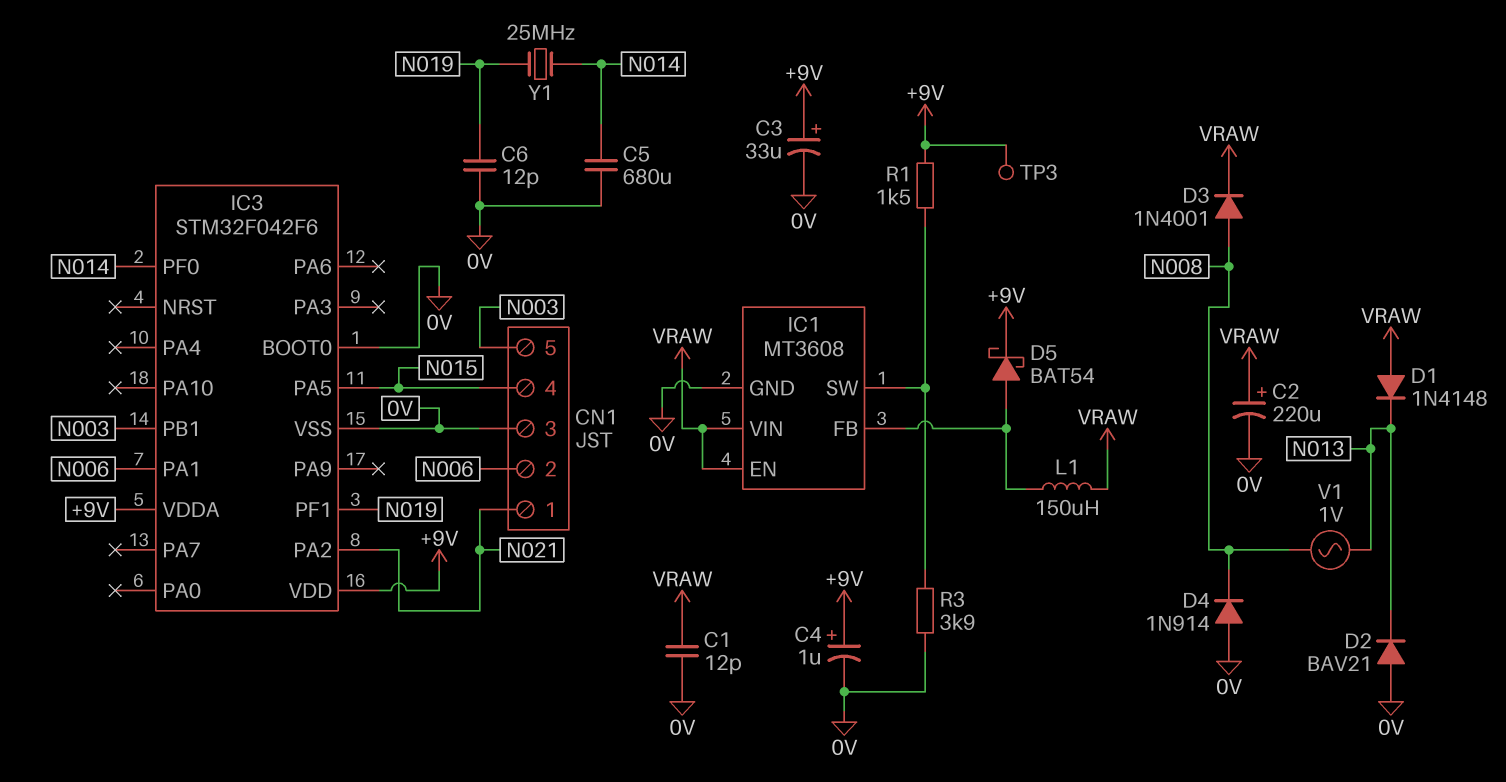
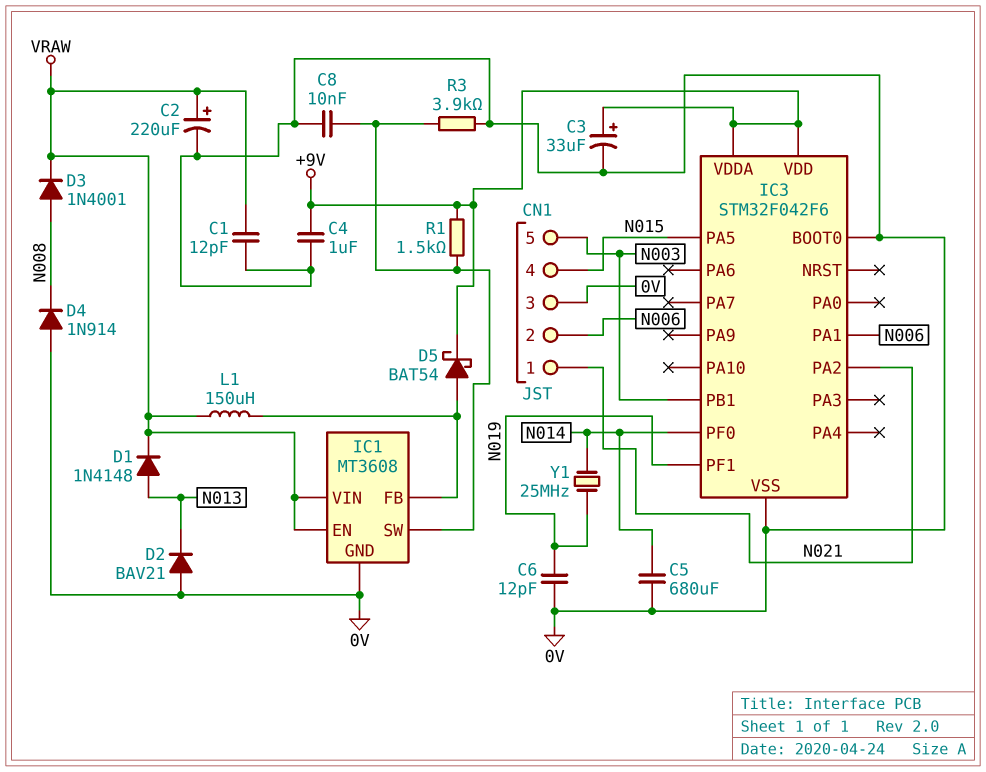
C4: 1uF (plus +9V, minus 0V) -> 1uF (+9V, 0V)
C8: none -> 10nF (0V, IC1/SW)
D1: diode 1N4148 (A VRAW, K N013) -> diode 1N4148 (A N013, K VRAW)
TP3: test point (+9V) -> none
V1: AC 1V (N008, N013) -> none

